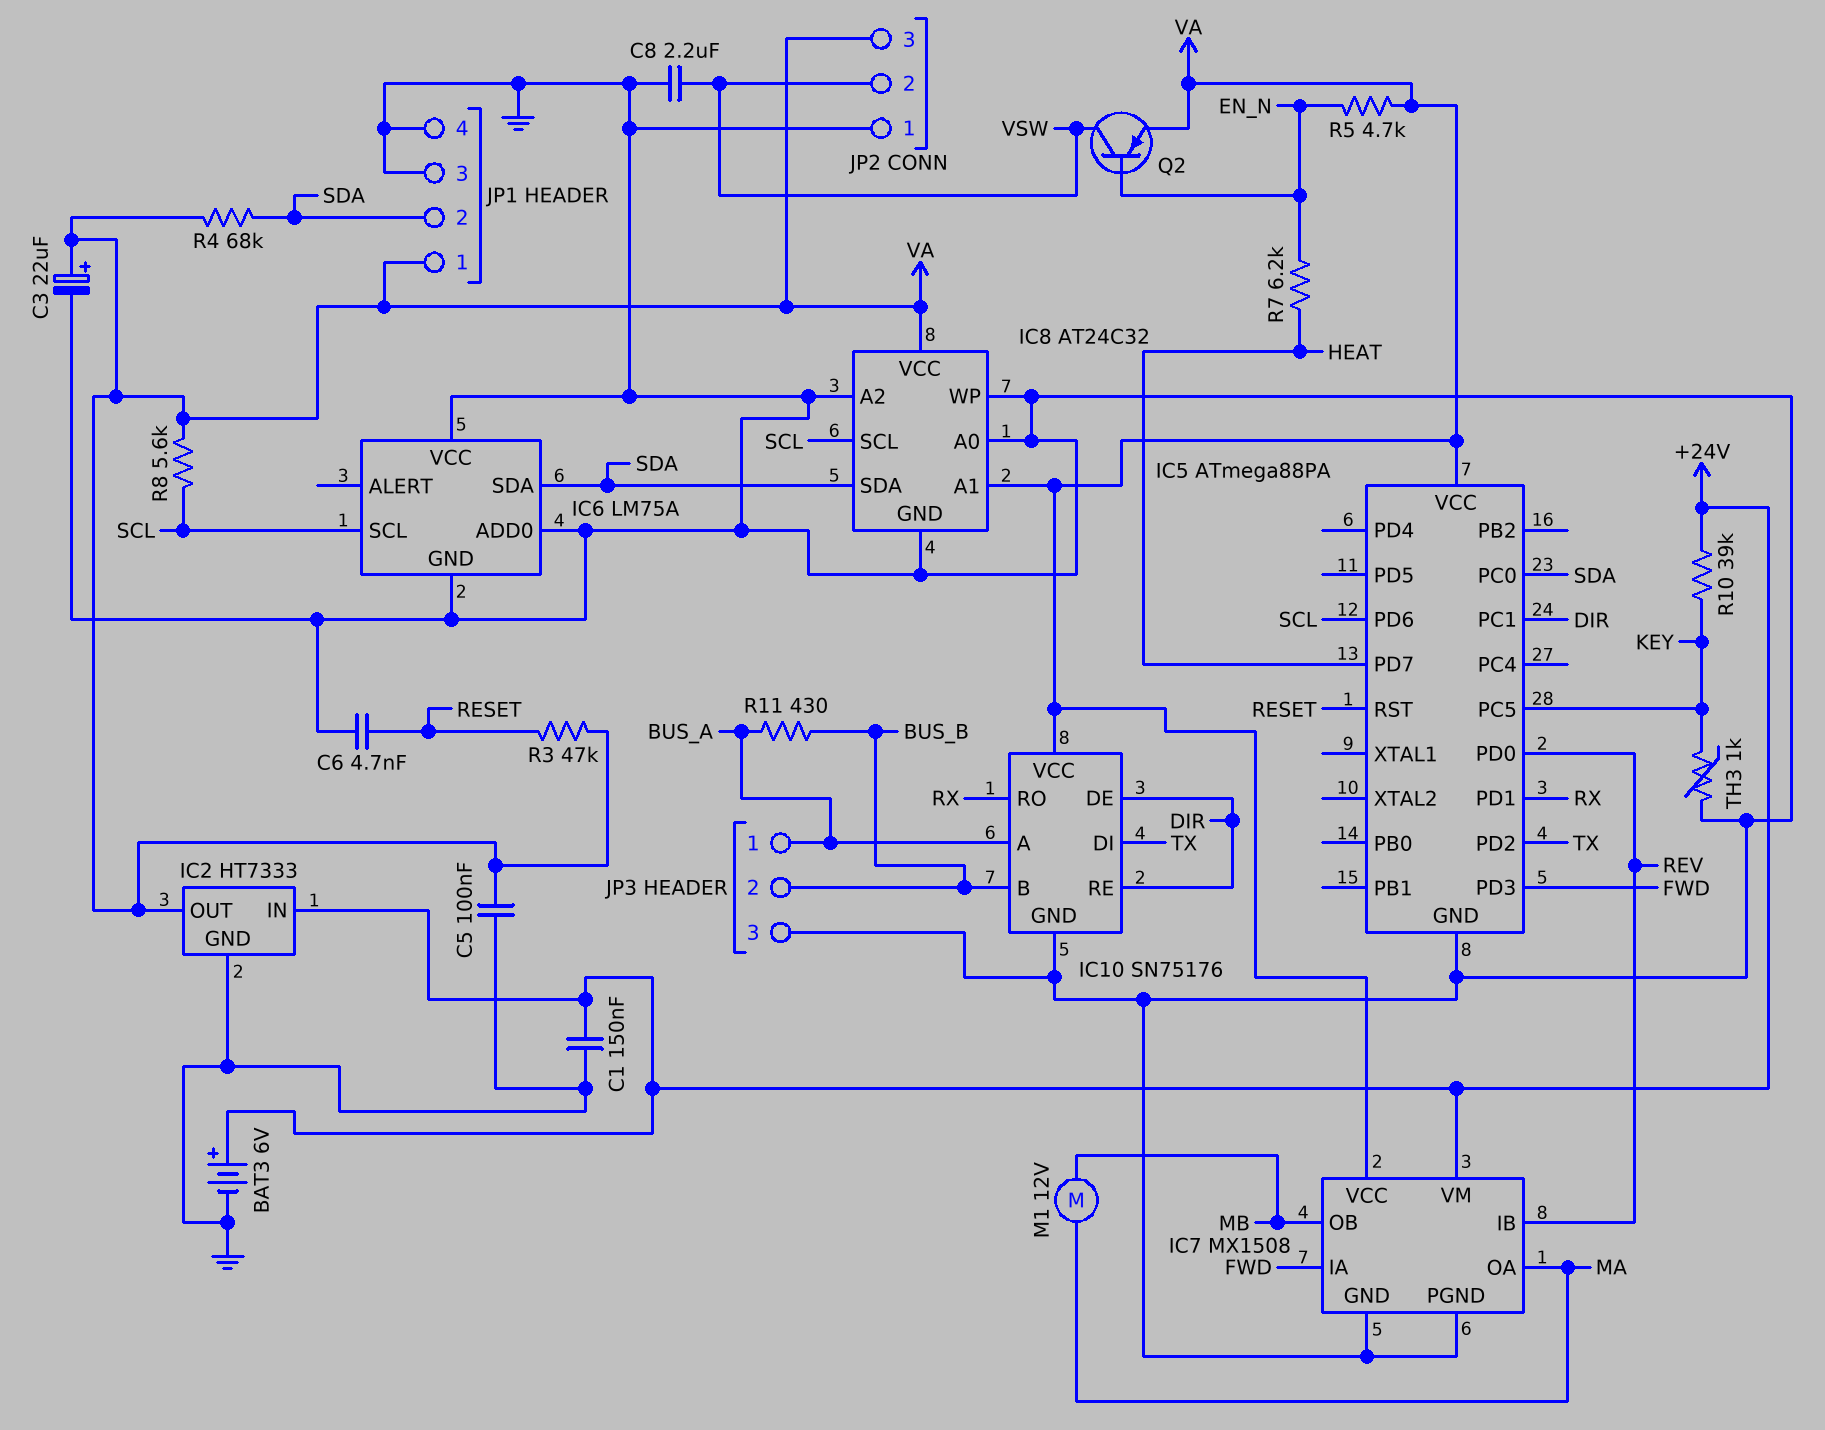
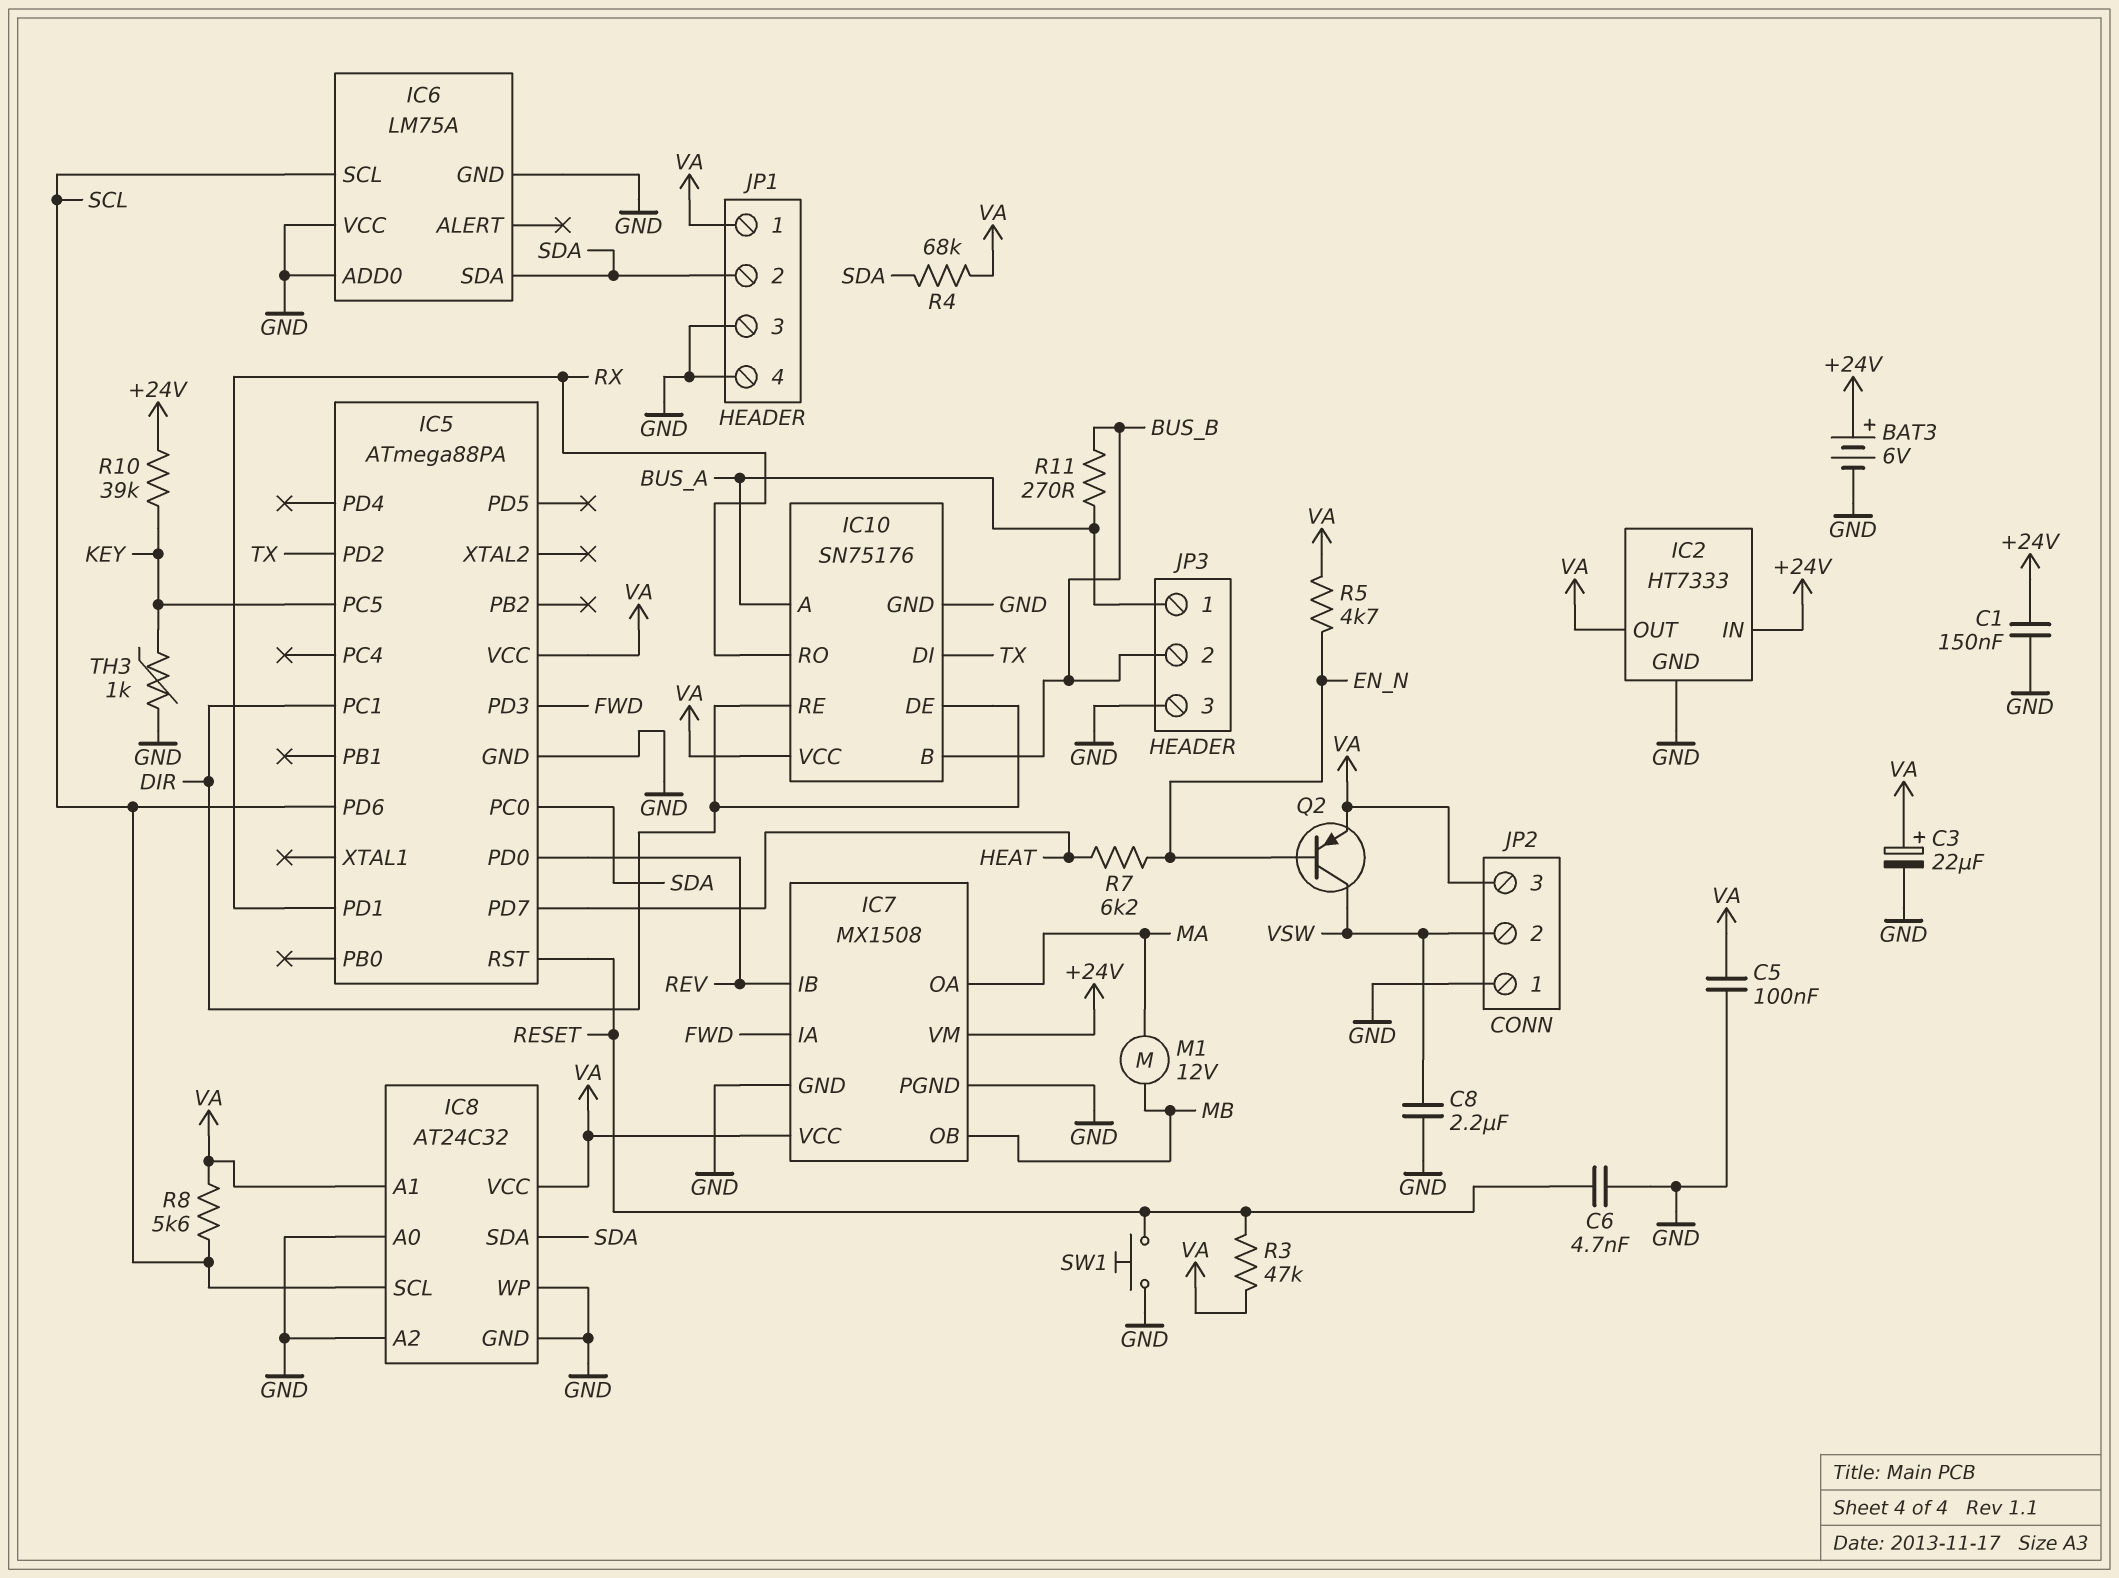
R11: 430 (BUS_A, BUS_B) -> 270 (BUS_A, BUS_B)
SW1: none -> button (GND, RESET)

